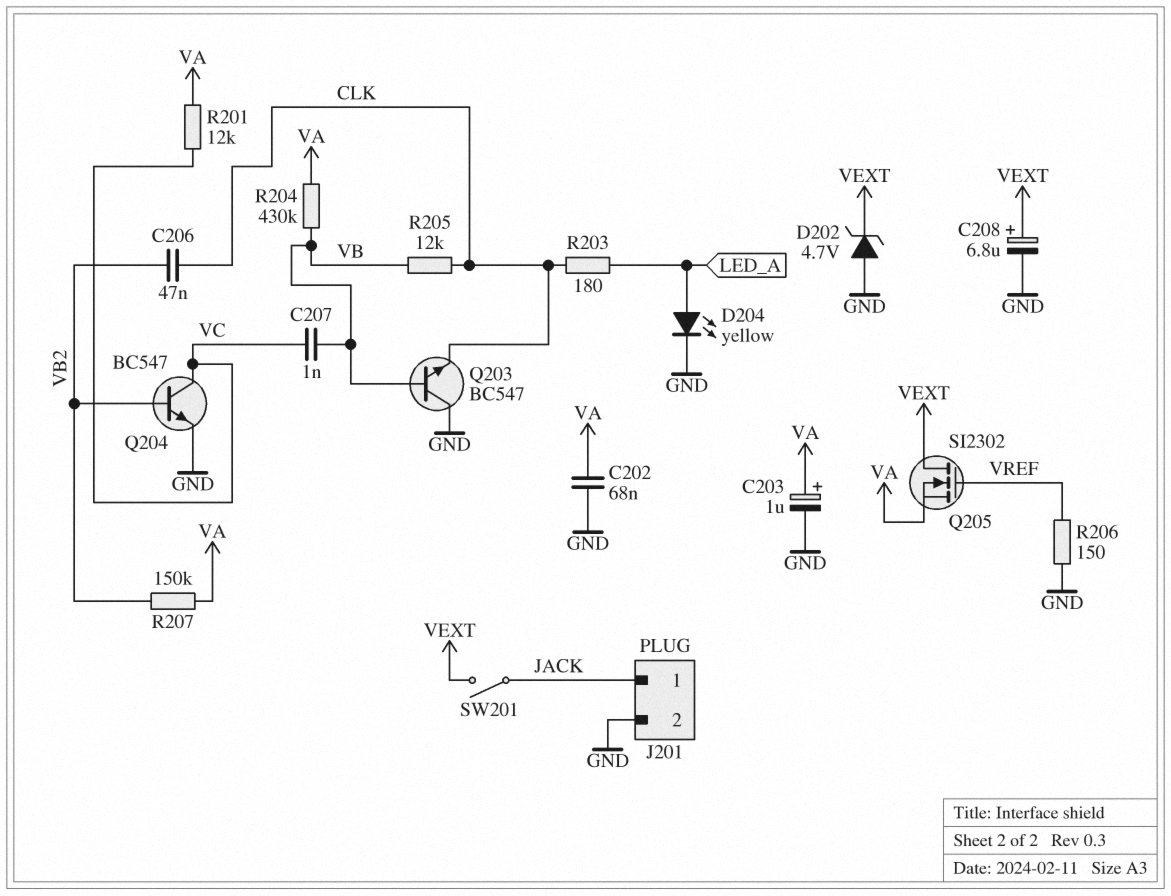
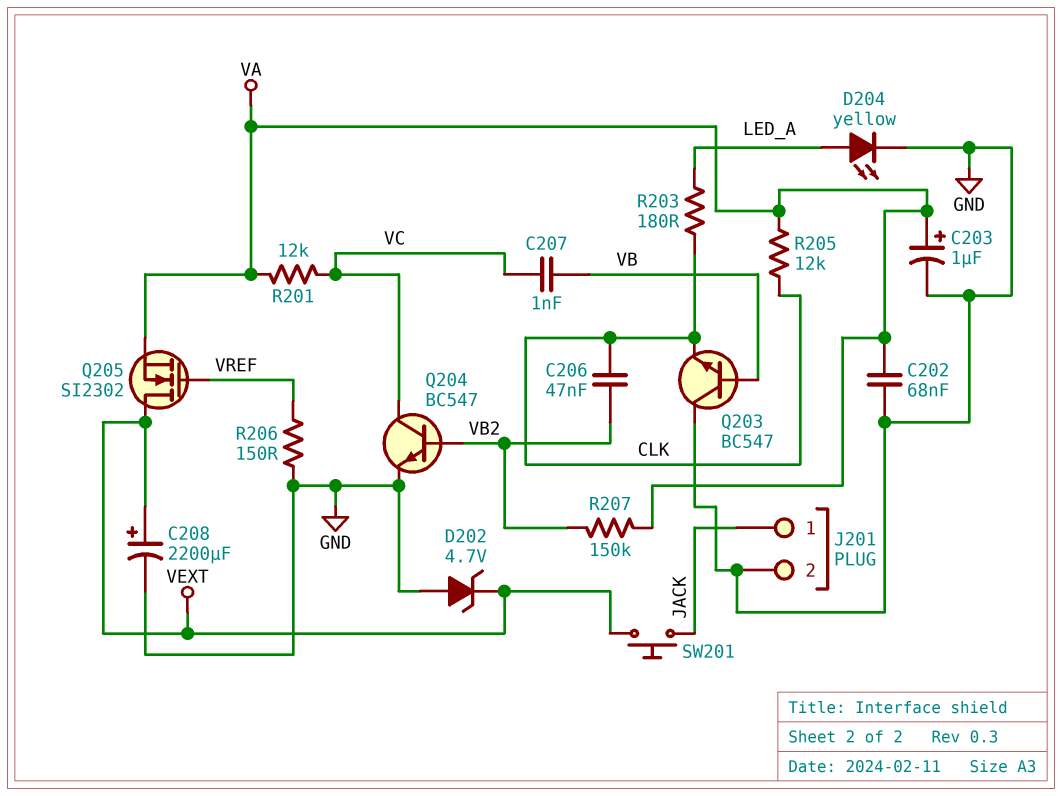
C208: 6.8uF (plus VEXT, minus GND) -> 2200uF (plus VEXT, minus GND)
R204: 430k (VA, VB) -> none
R205: 12k (CLK, VB) -> 12k (CLK, VA)
SW201: switch (JACK, VEXT) -> button (JACK, VEXT)

